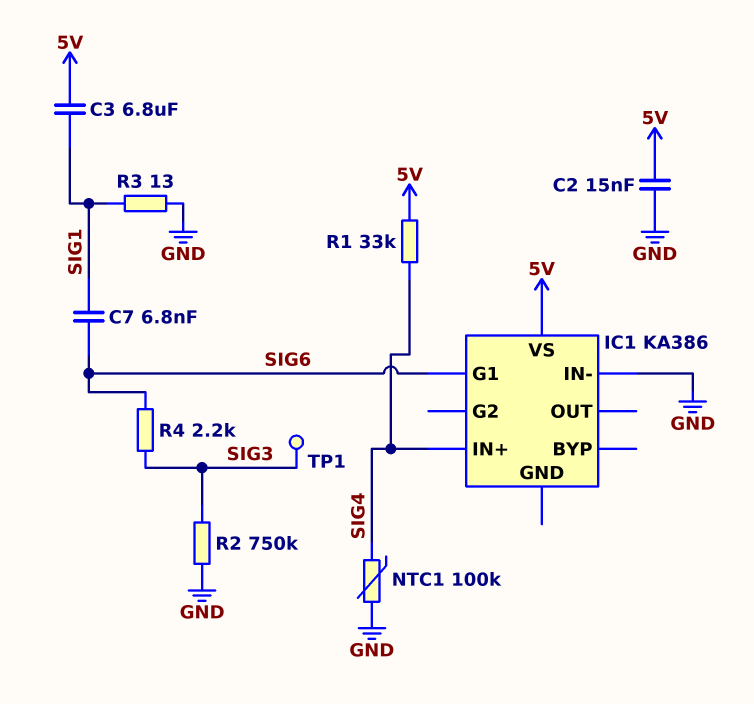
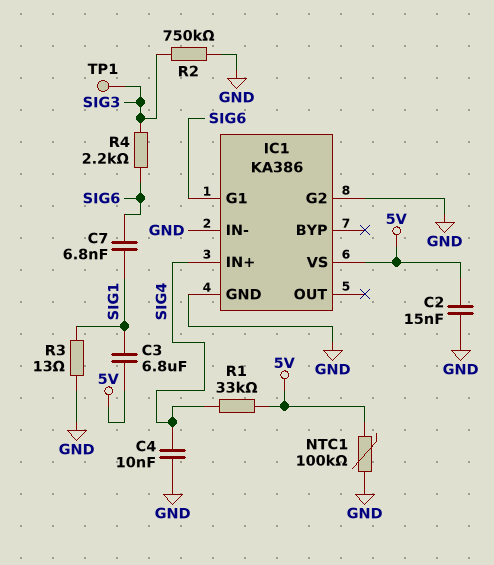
C4: none -> 10nF (GND, SIG4)
IC1 pin G2: none -> GND
IC1 pin GND: none -> GND
NTC1: 100k (GND, SIG4) -> 100k (5V, GND)

